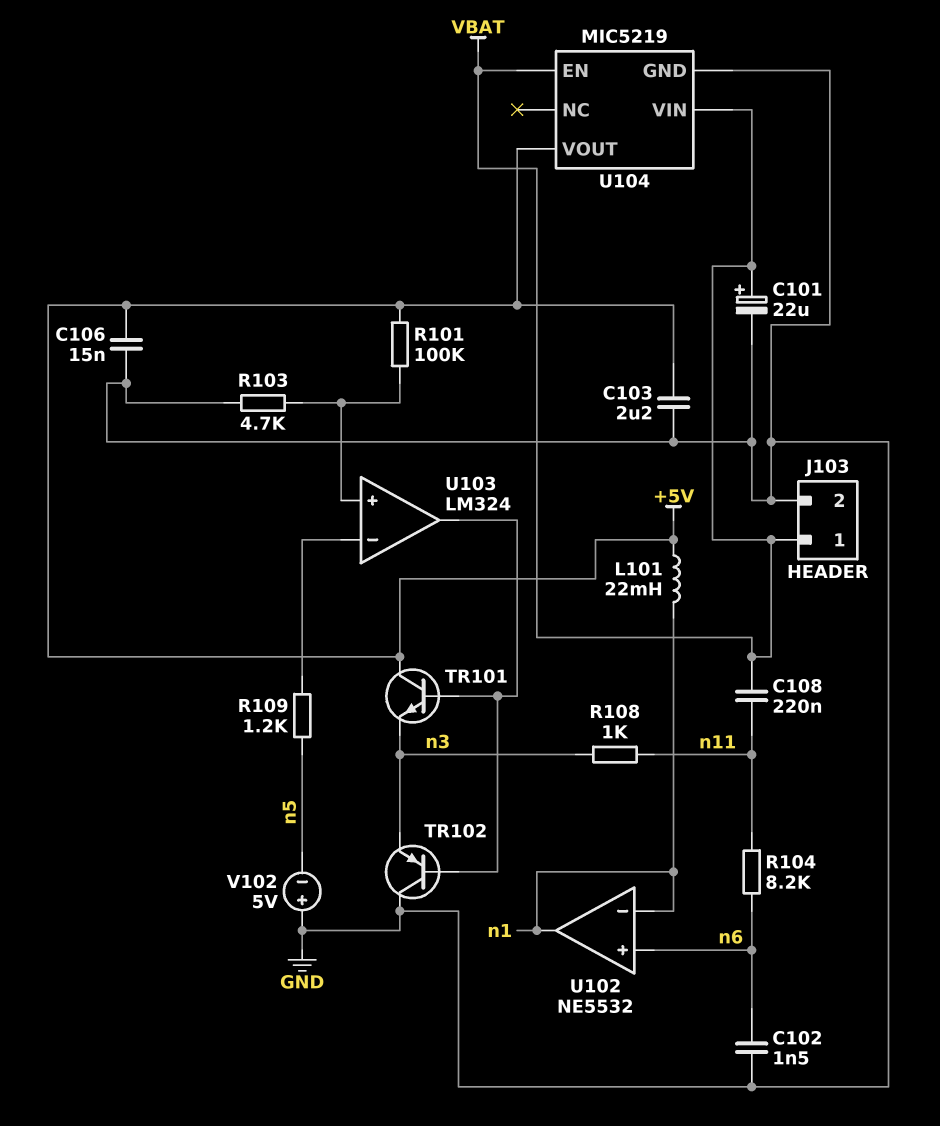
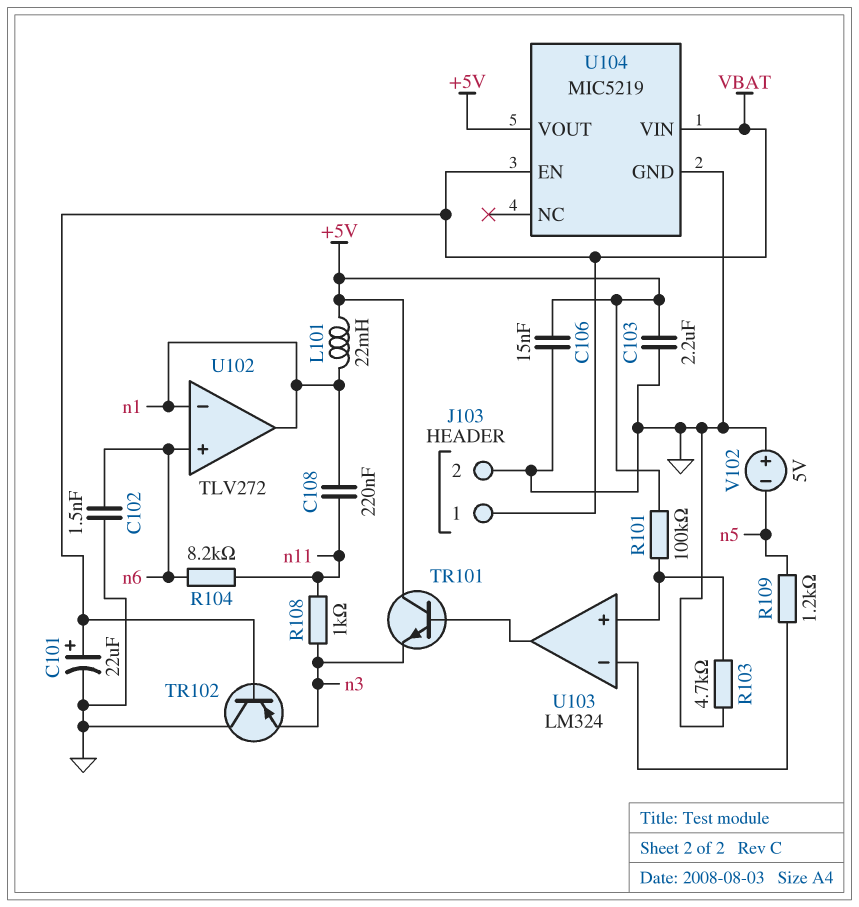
C108: 220nF (VBAT, n11) -> 220nF (n1, n11)
TR102: PNP (B U103/out, C GND, E n3) -> PNP (B VBAT, C GND, E n3)
U102: NE5532 -> TLV272

